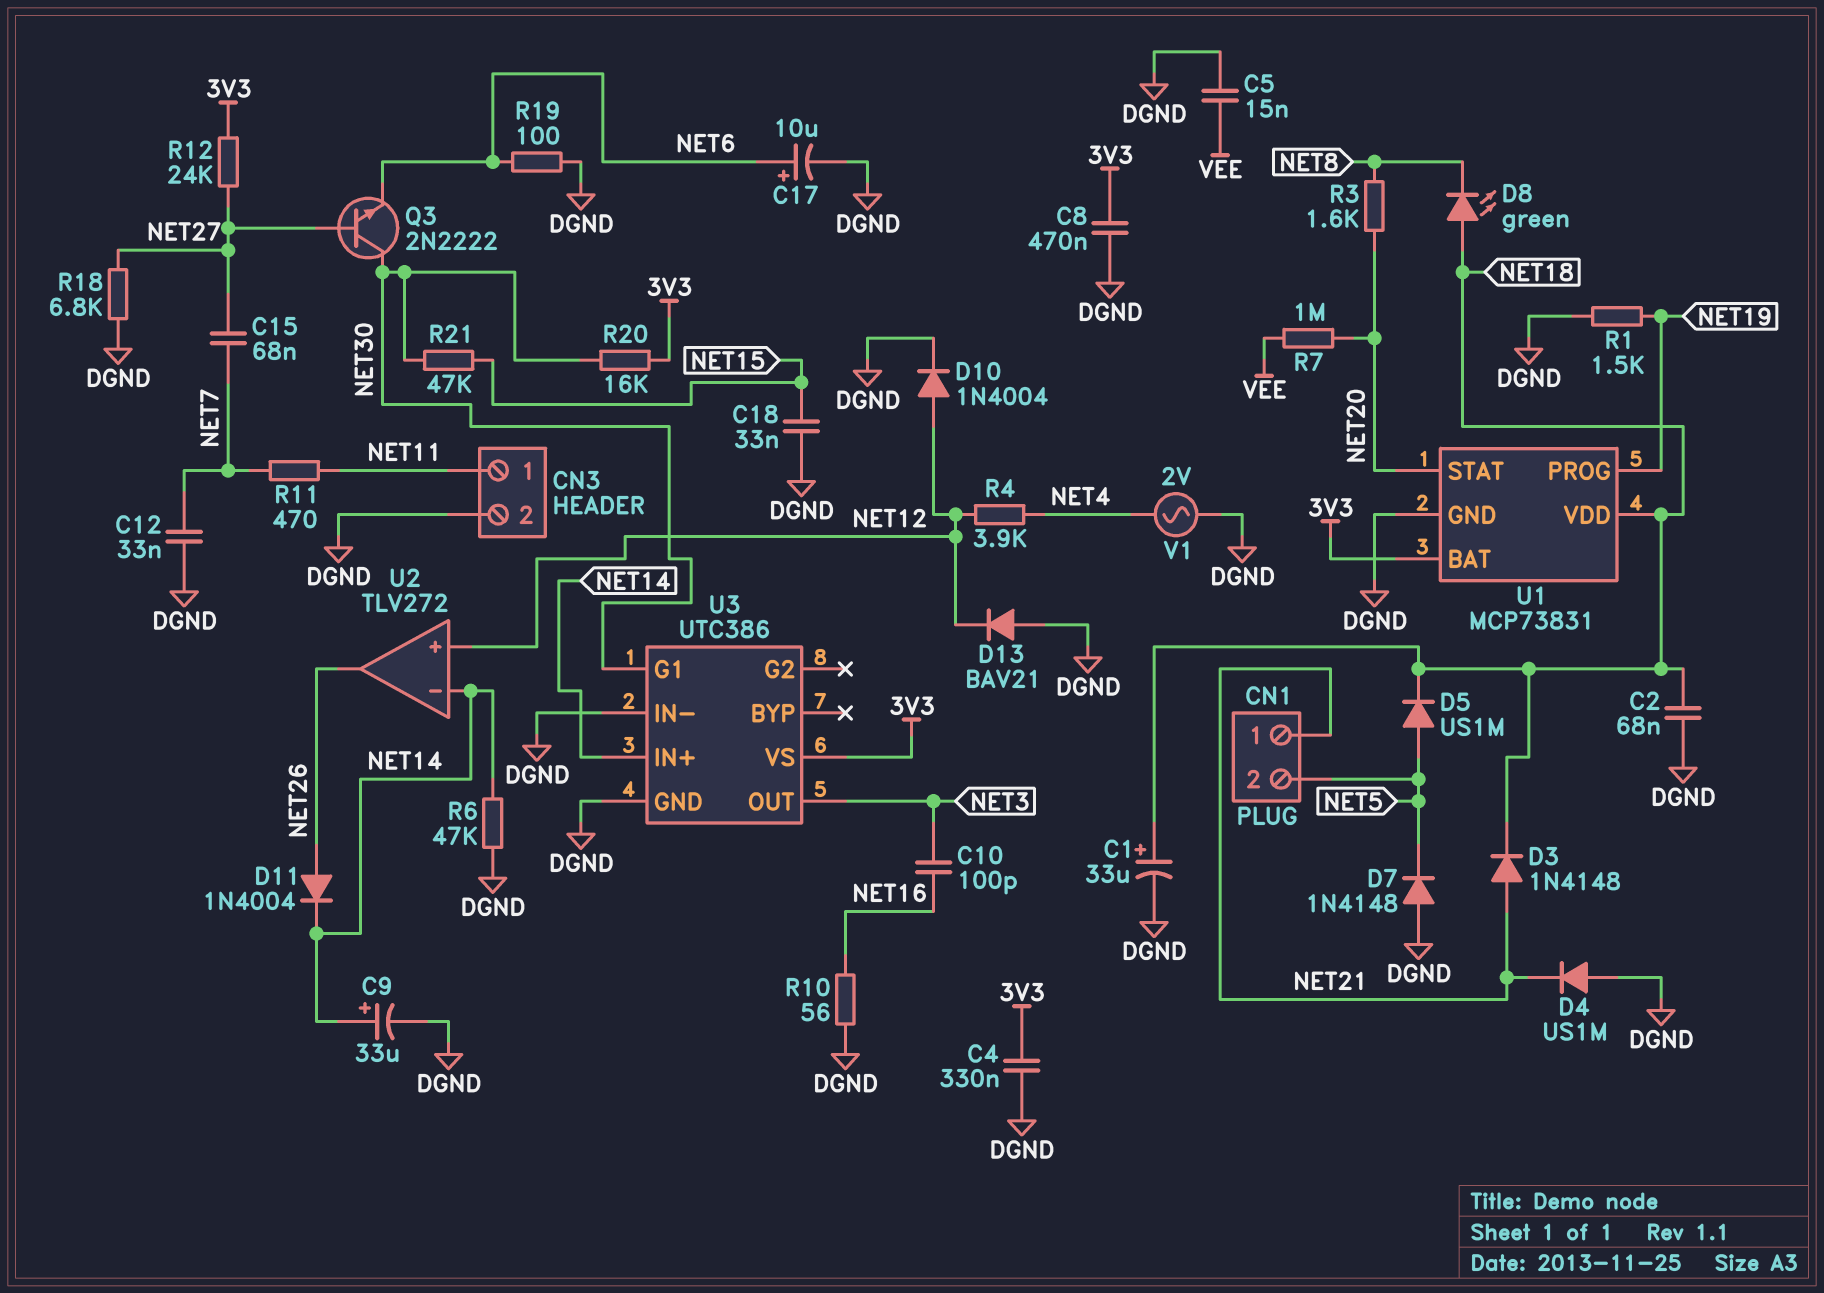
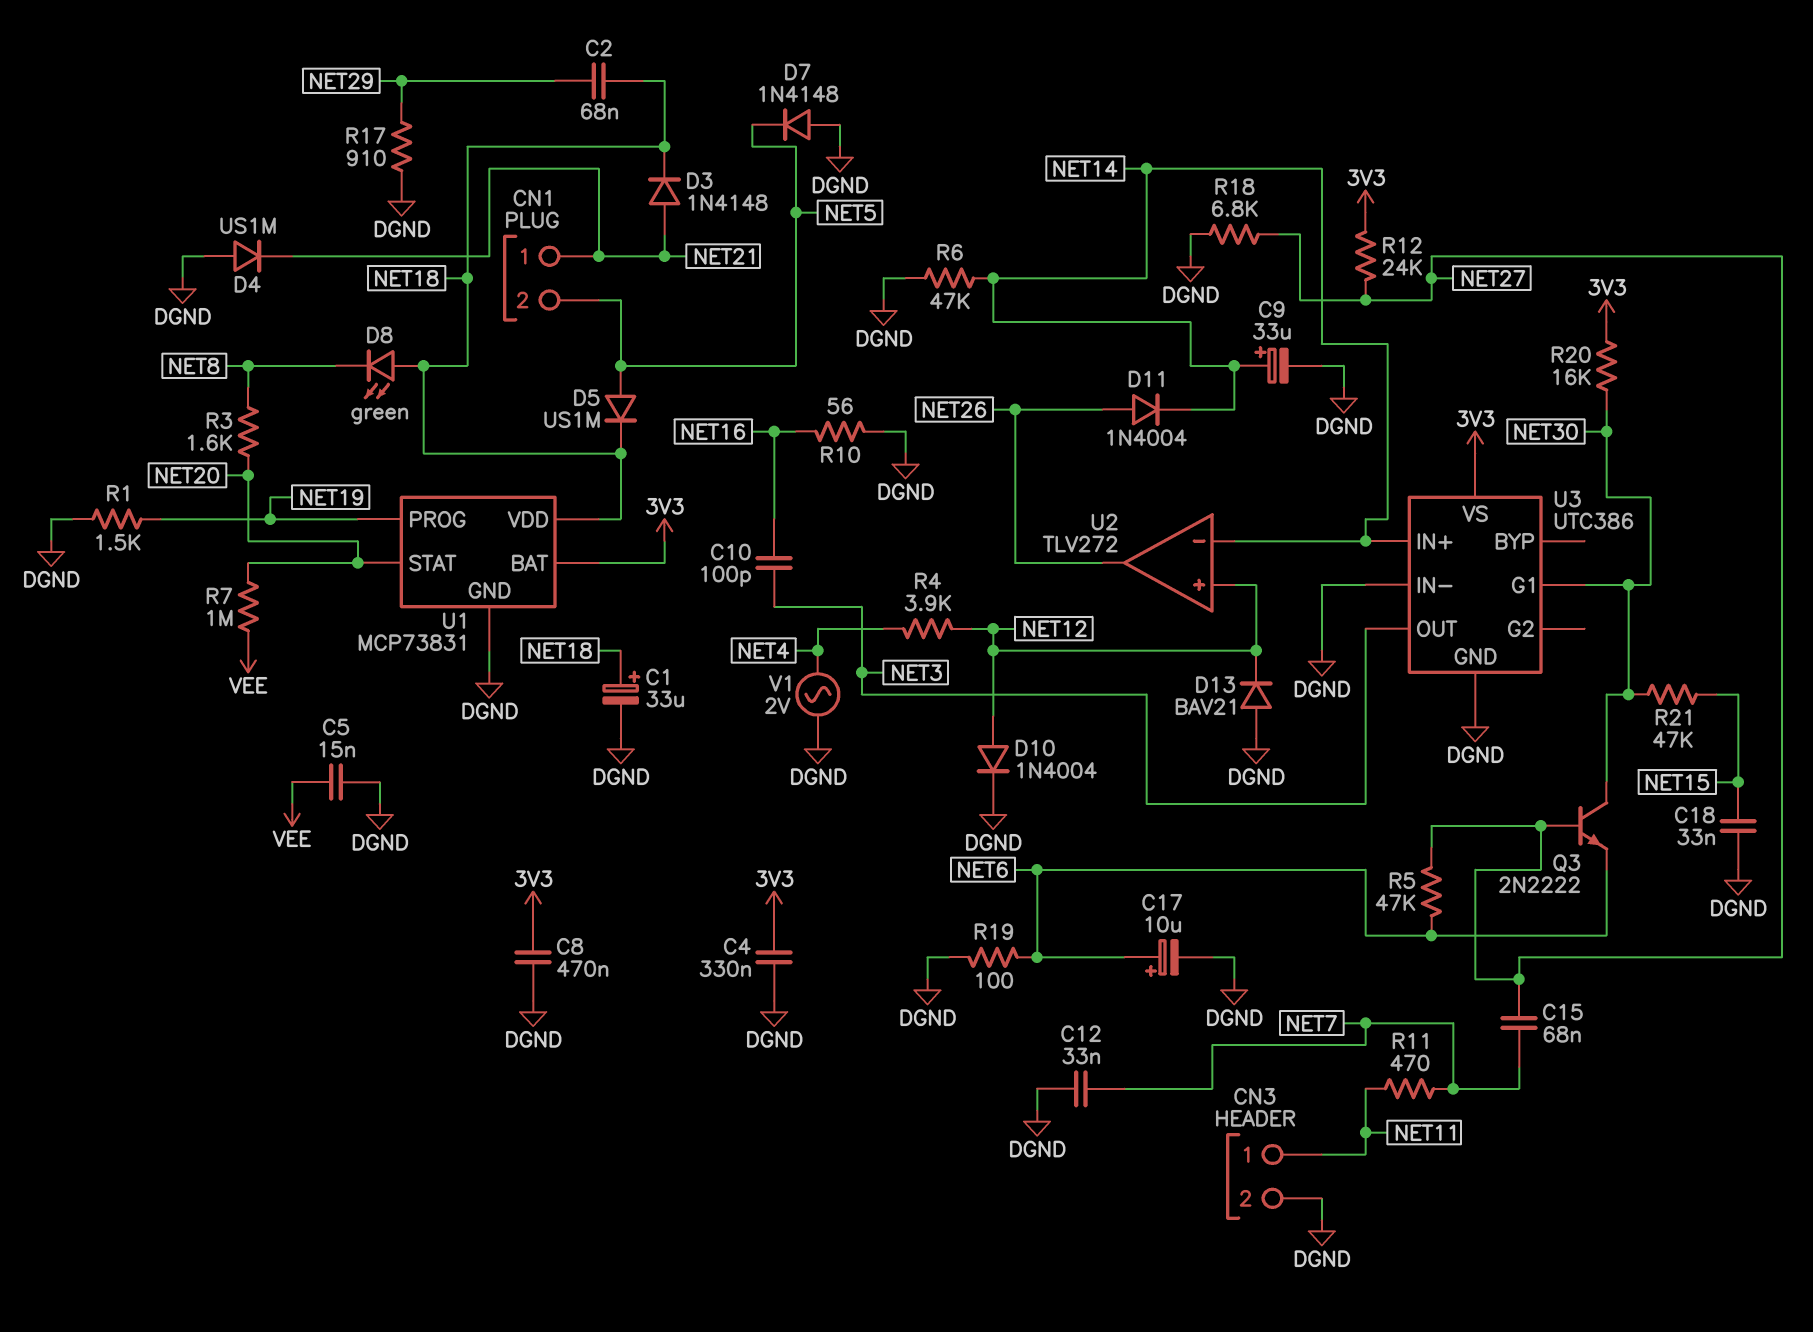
C2: 68nF (DGND, NET18) -> 68nF (NET18, NET29)
R5: none -> 47k (NET6, NET27)
R17: none -> 910 (DGND, NET29)

